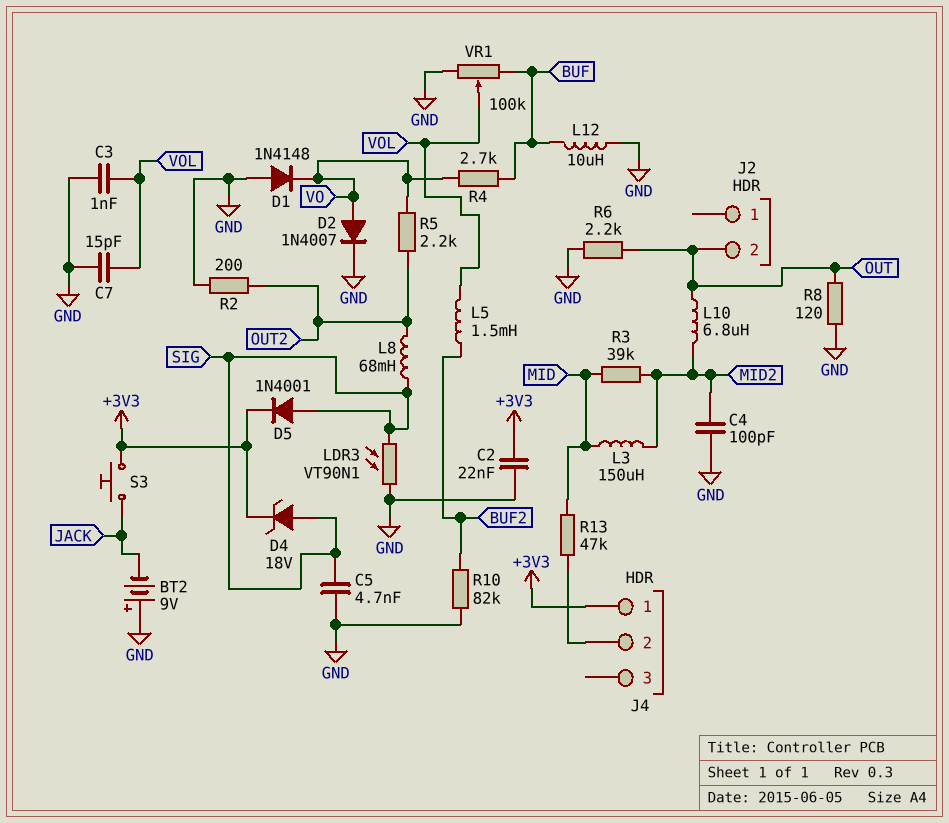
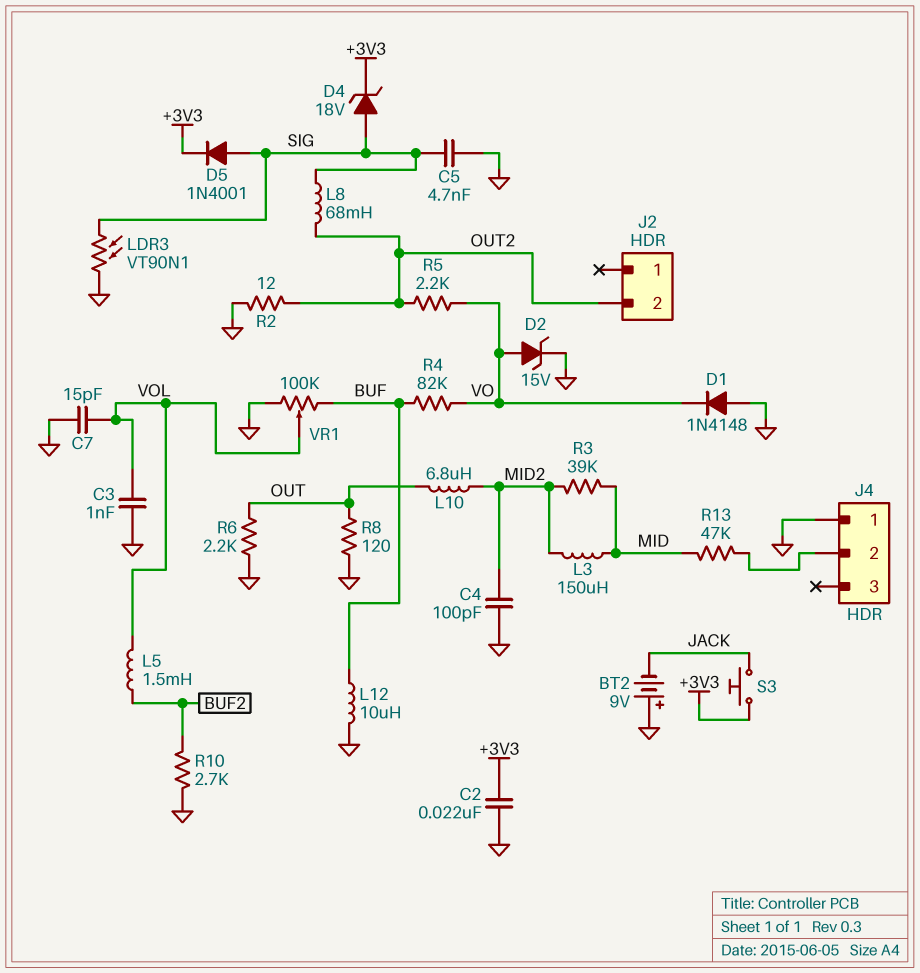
D2: diode 1N4007 (A VO, K GND) -> zener 15V (A VO, K GND)
J2 pin 2: OUT -> OUT2
J4 pin 1: +3V3 -> GND
R2: 200 (GND, OUT2) -> 12 (GND, OUT2)
R4: 2.7k (BUF, VO) -> 82k (BUF, VO)
R10: 82k (BUF2, GND) -> 2.7k (BUF2, GND)

